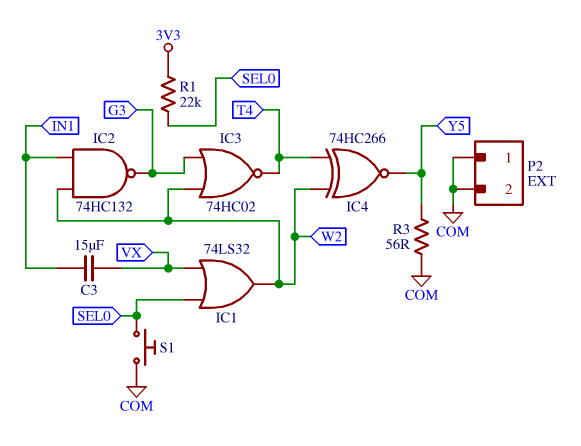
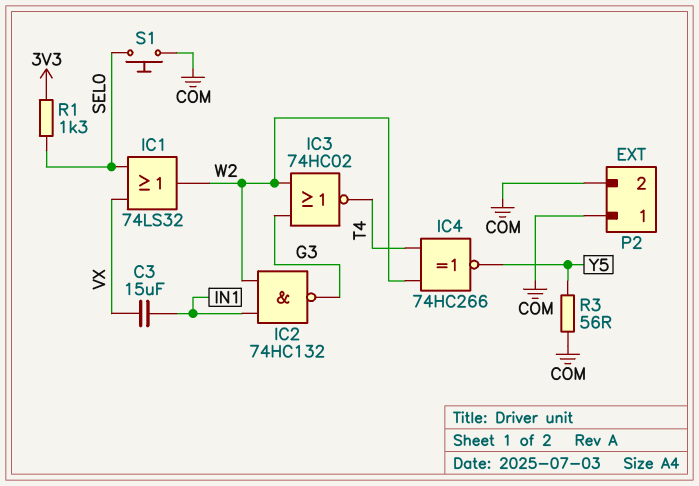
R1: 22k (3V3, SEL0) -> 1.3k (3V3, SEL0)

